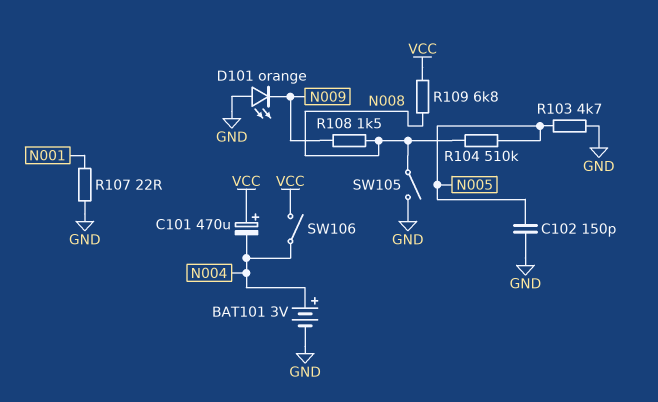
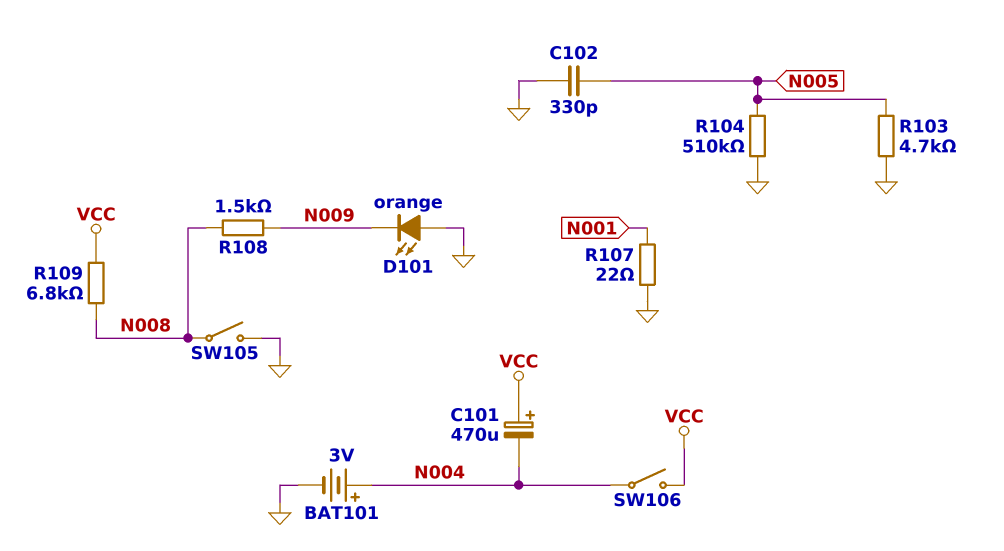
C102: 150pF (GND, N005) -> 330pF (GND, N005)
R104: 510k (N005, N008) -> 510k (GND, N005)

